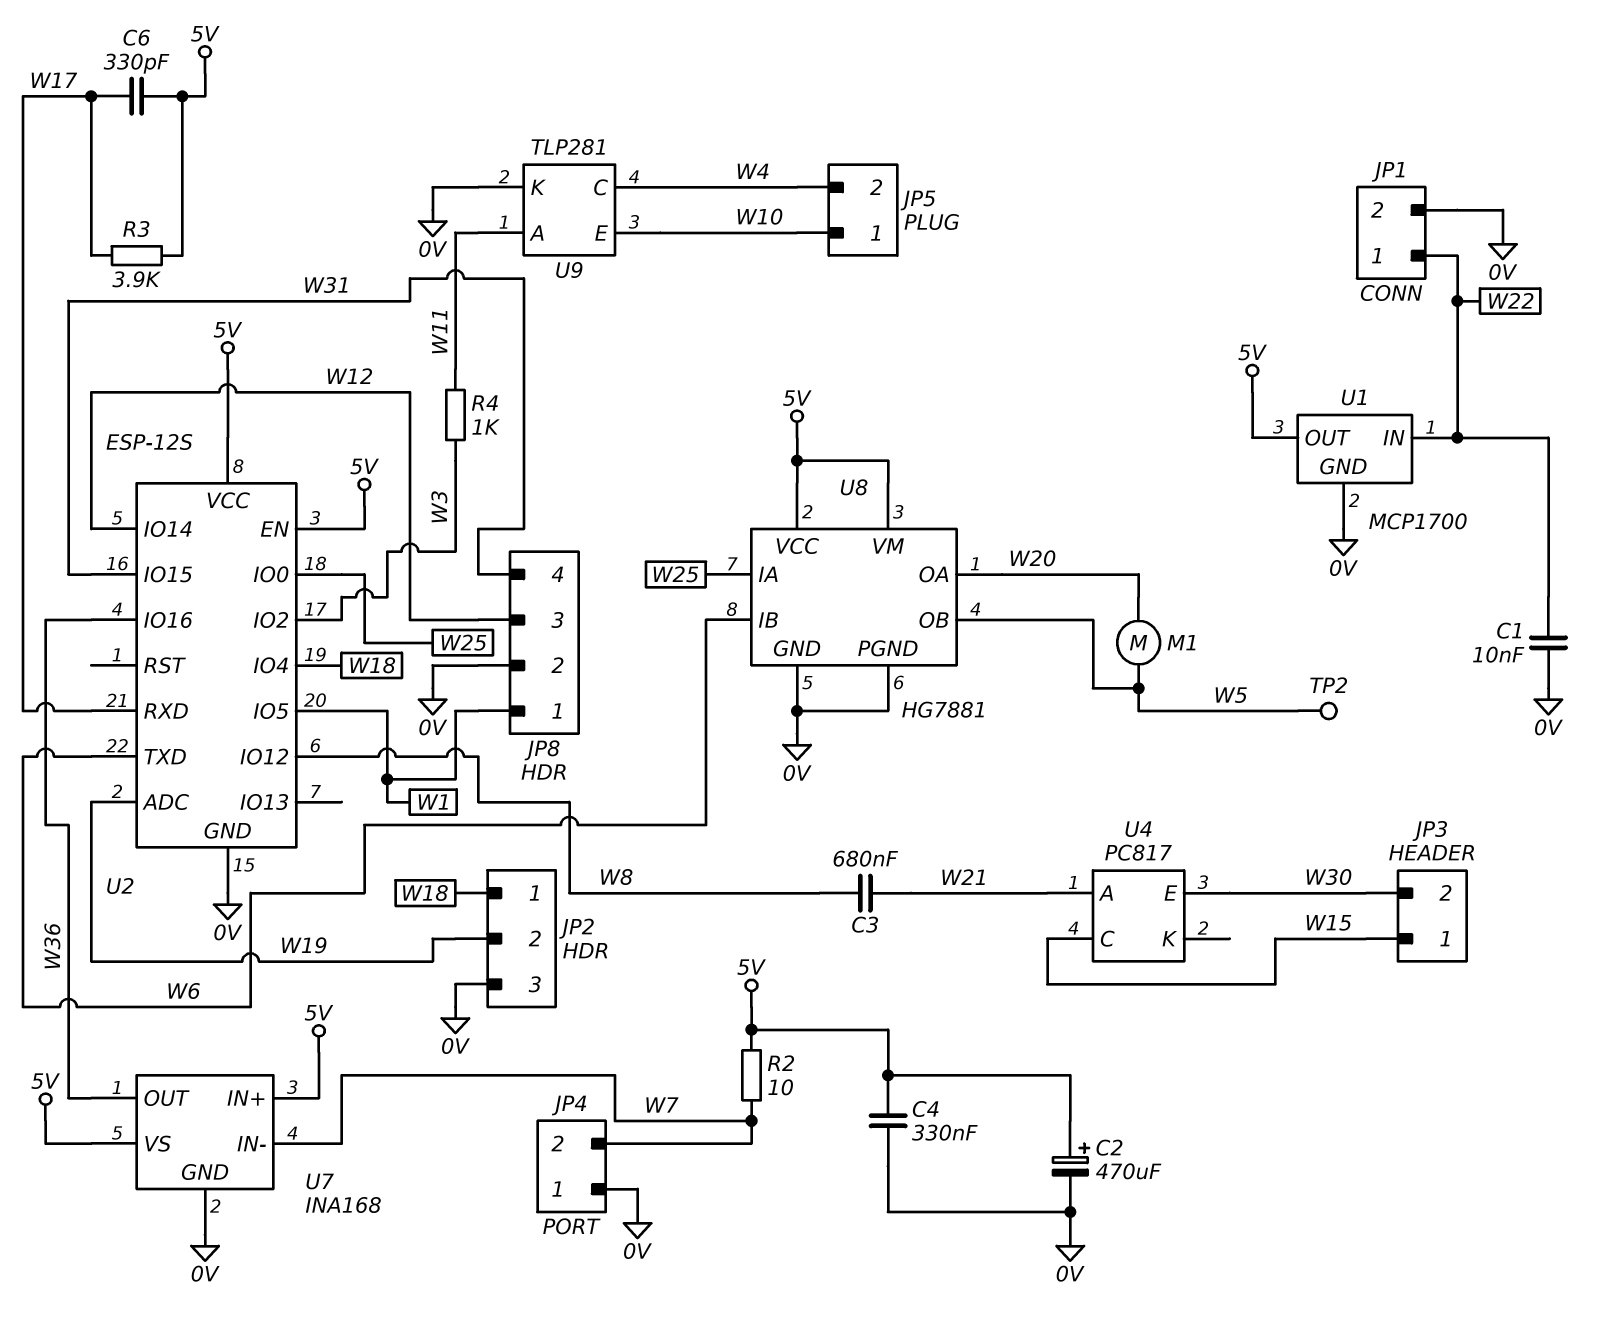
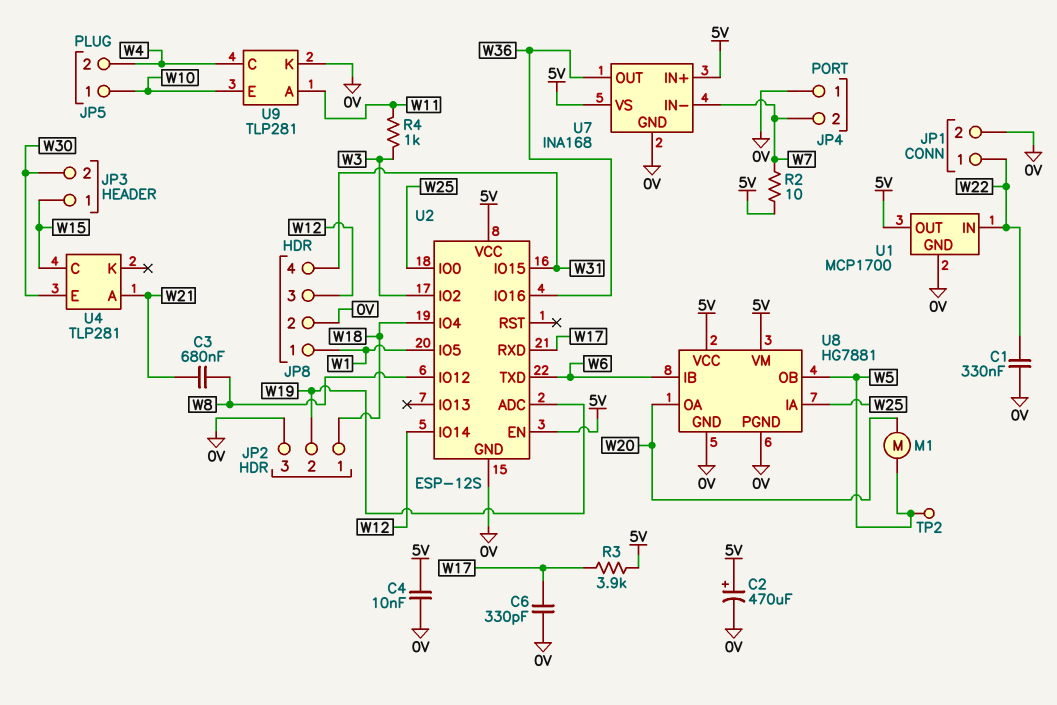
C1: 10nF (0V, W22) -> 330nF (0V, W22)
C4: 330nF (0V, 5V) -> 10nF (0V, 5V)
C6: 330pF (5V, W17) -> 330pF (0V, W17)
U4: PC817 -> TLP281

